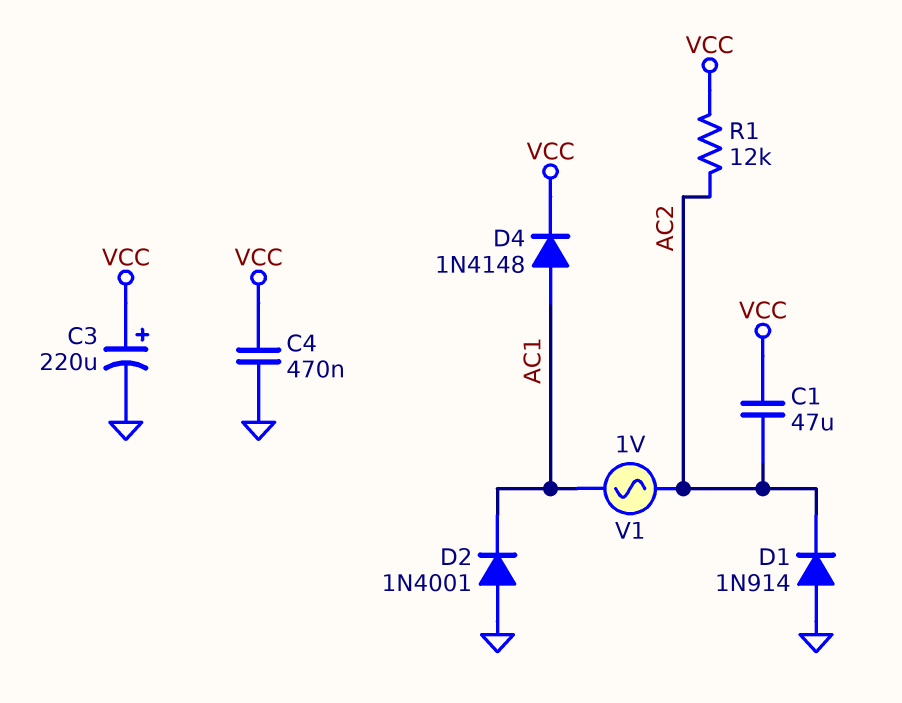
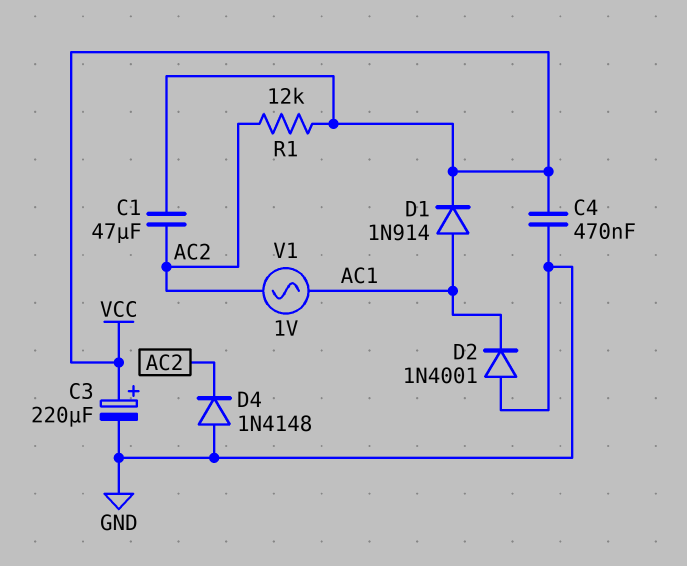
D1: diode 1N914 (A GND, K AC2) -> diode 1N914 (A AC1, K VCC)
D4: diode 1N4148 (A AC1, K VCC) -> diode 1N4148 (A GND, K AC2)

